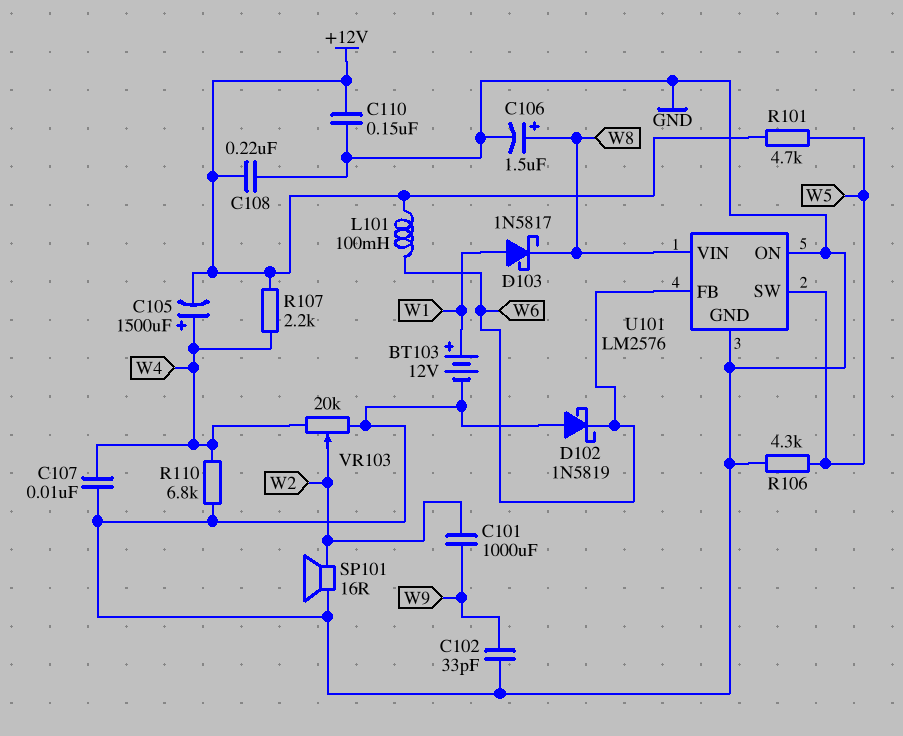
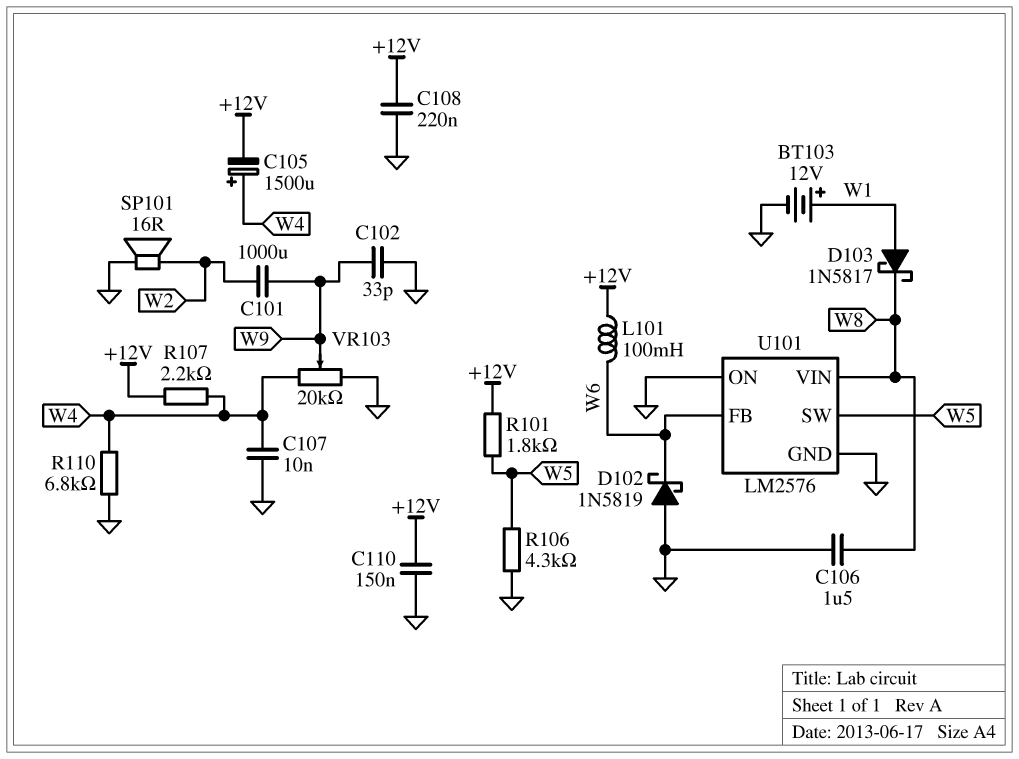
C106: 1.5uF (plus W8, minus GND) -> 1.5uF (GND, W8)
R101: 4.7k (+12V, W5) -> 1.8k (+12V, W5)
VR103: 20k (GND, W4, wiper W2) -> 20k (GND, W4, wiper W9)

